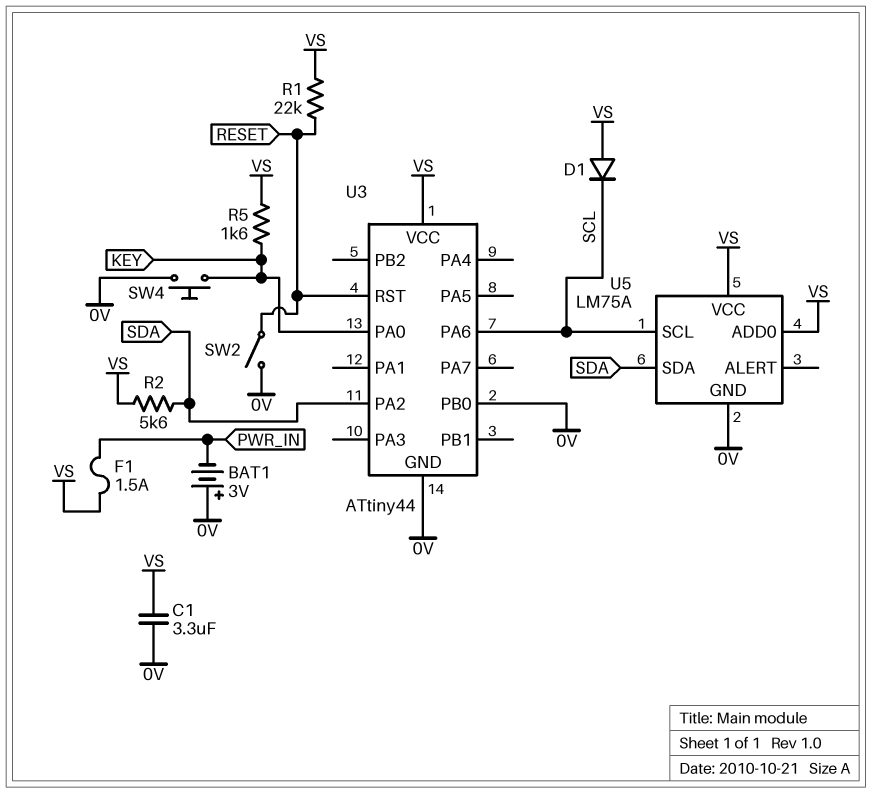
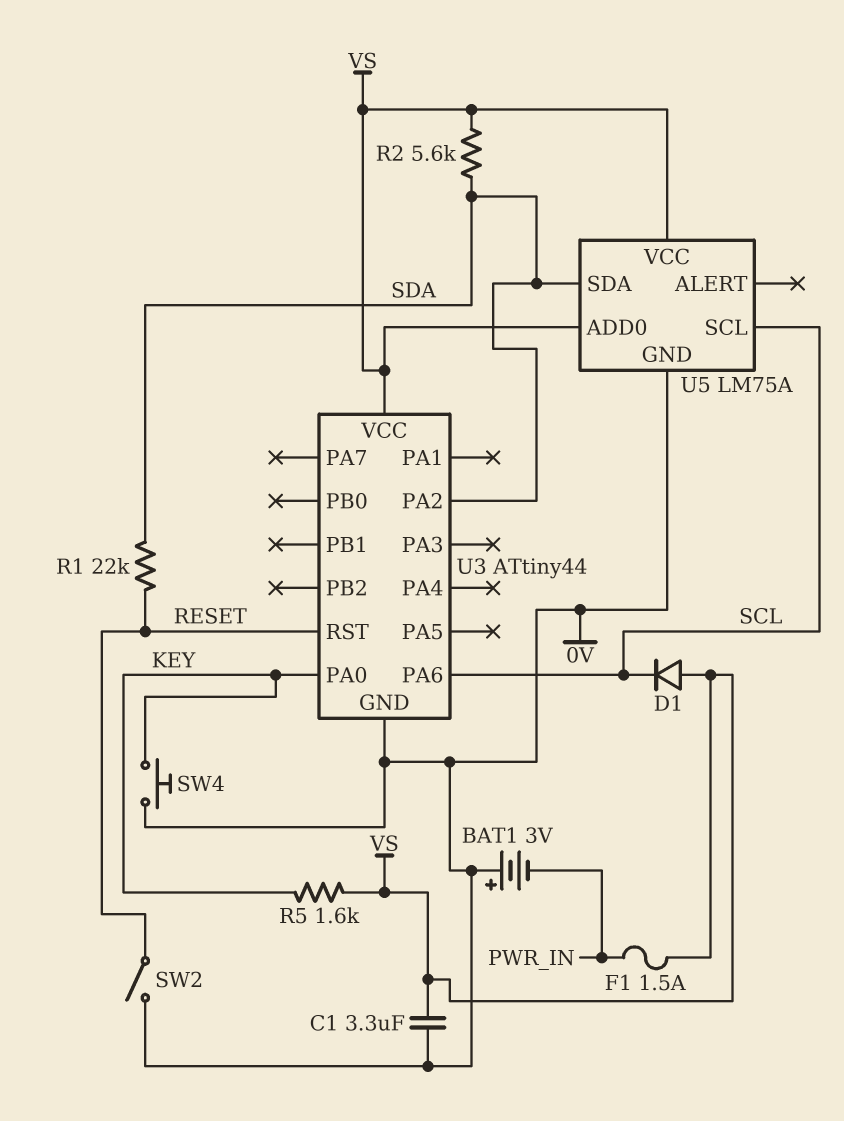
R1: 22k (RESET, VS) -> 22k (RESET, SDA)
U3 pin PB0: 0V -> none

